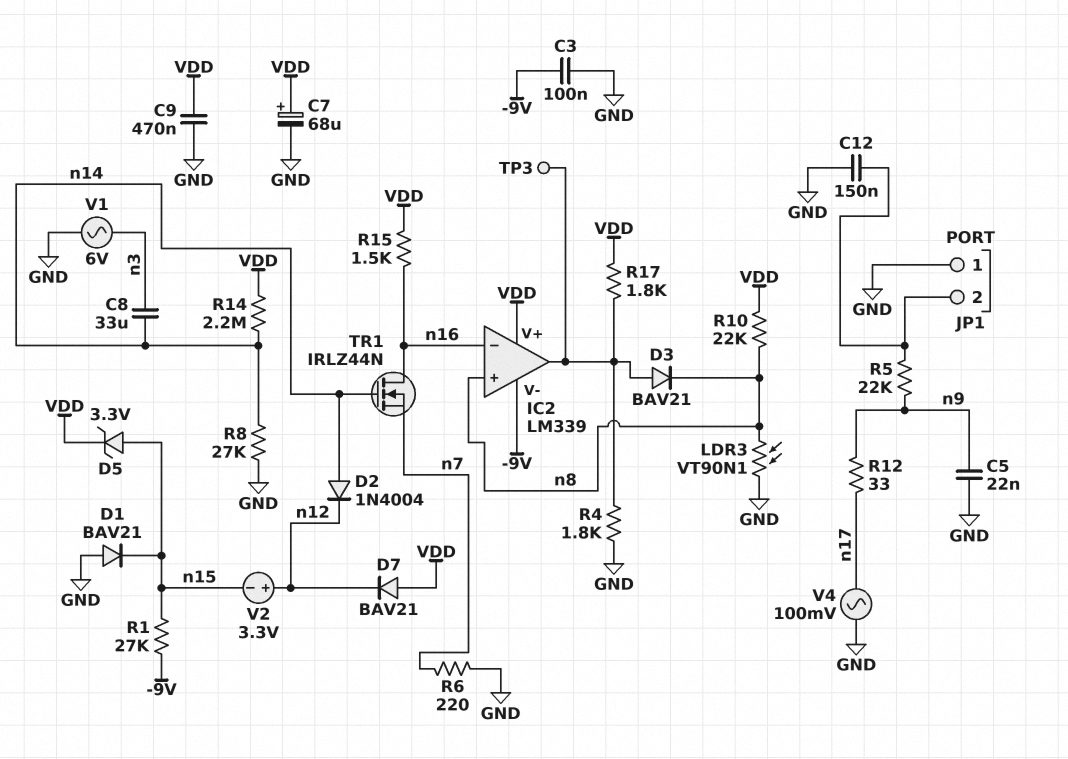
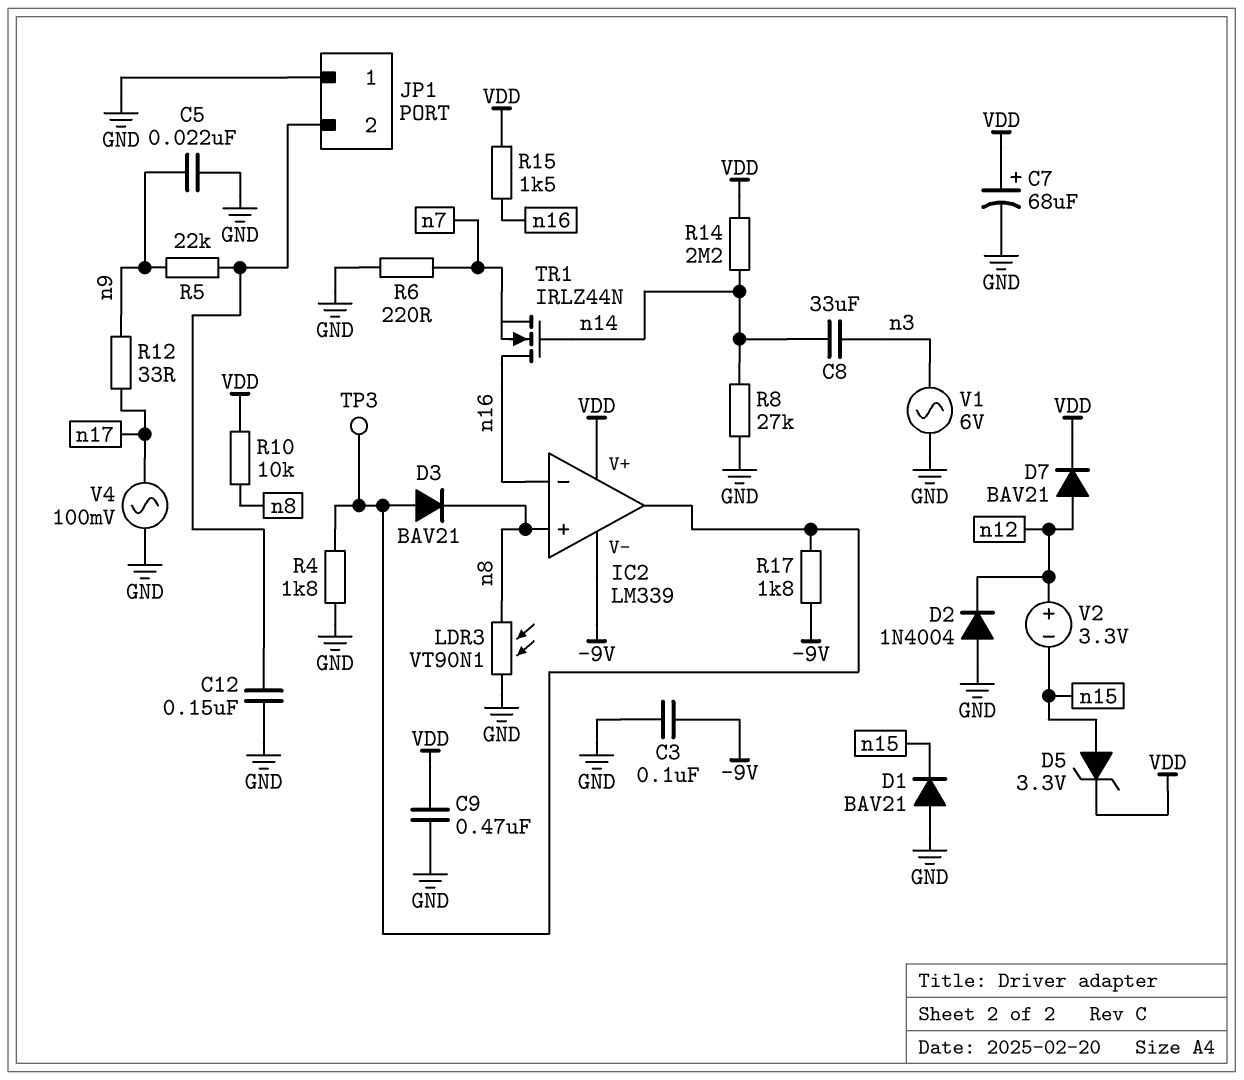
D2: diode 1N4004 (A n14, K n12) -> diode 1N4004 (A GND, K n12)
D7: diode BAV21 (A VDD, K n12) -> diode BAV21 (A n12, K VDD)
R1: 27k (-9V, n15) -> none
R10: 22k (VDD, n8) -> 10k (VDD, n8)
R17: 1.8k (IC2/out, VDD) -> 1.8k (-9V, IC2/out)

